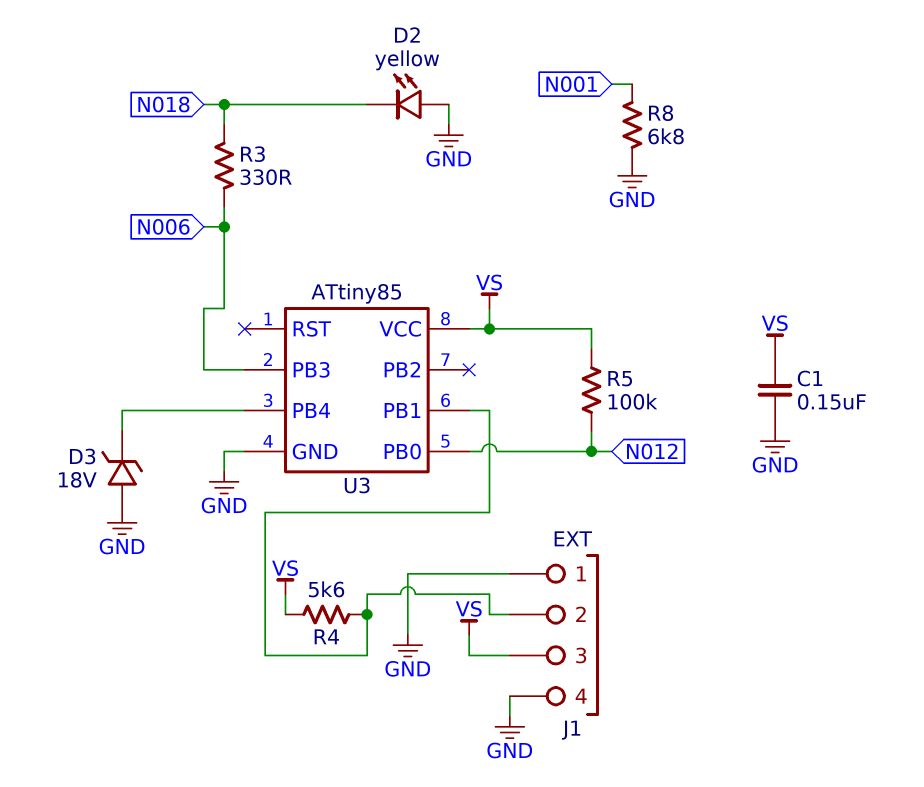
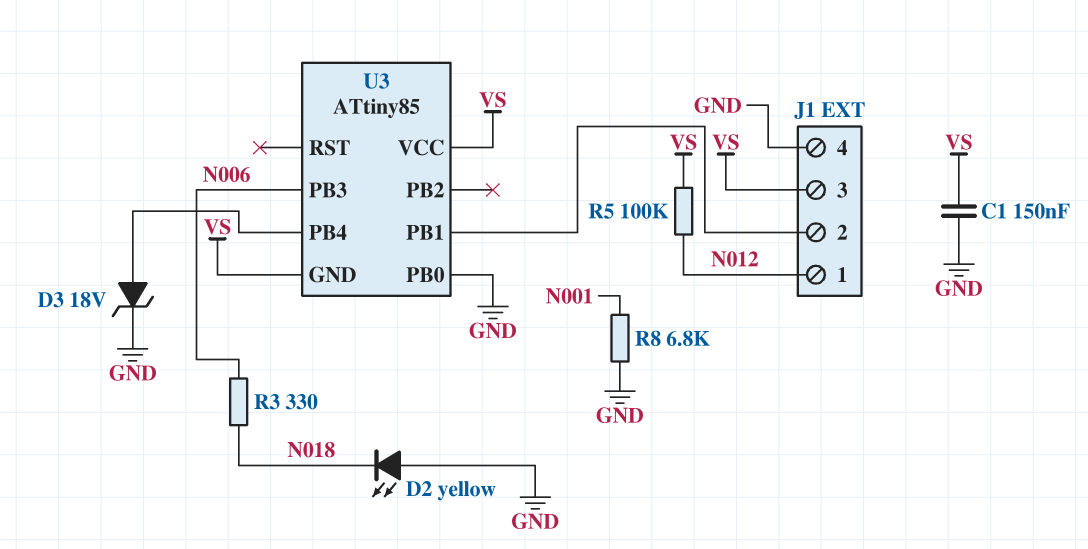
D3: zener 18V (A GND, K U3/PB4) -> zener 18V (A U3/PB4, K GND)
J1 pin 1: GND -> N012
R4: 5.6k (J1/2, VS) -> none
U3 pin GND: GND -> VS
U3 pin PB0: N012 -> GND

